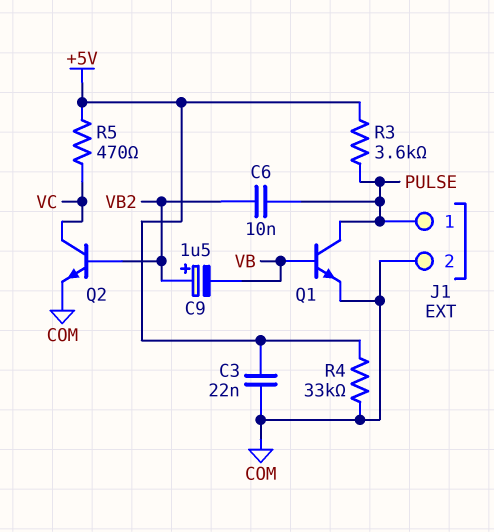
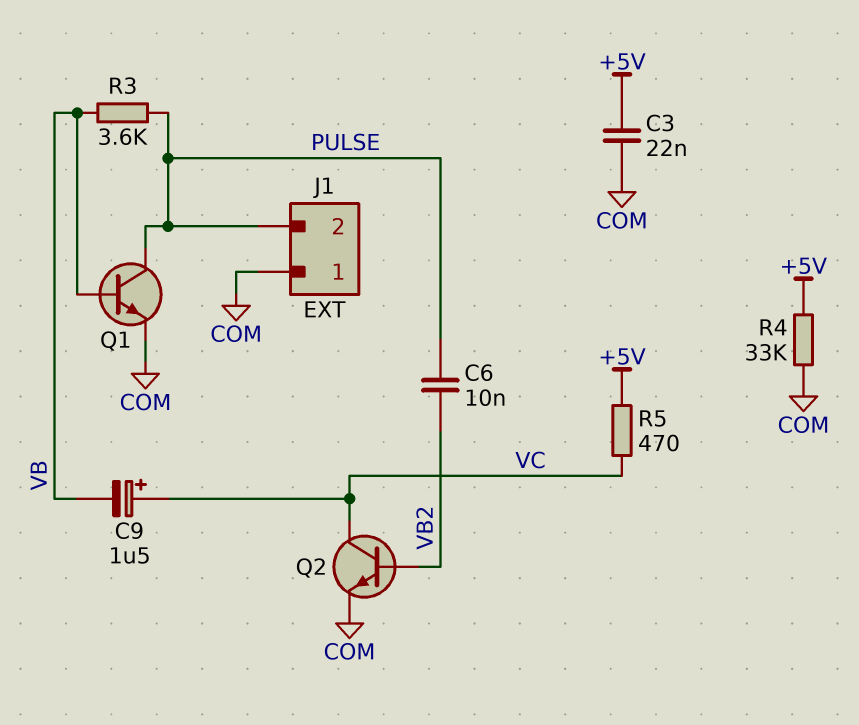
C9: 1.5uF (plus VB2, minus VB) -> 1.5uF (plus VC, minus VB)
J1 pin 1: PULSE -> COM
J1 pin 2: COM -> PULSE
R3: 3.6k (+5V, PULSE) -> 3.6k (PULSE, VB)

